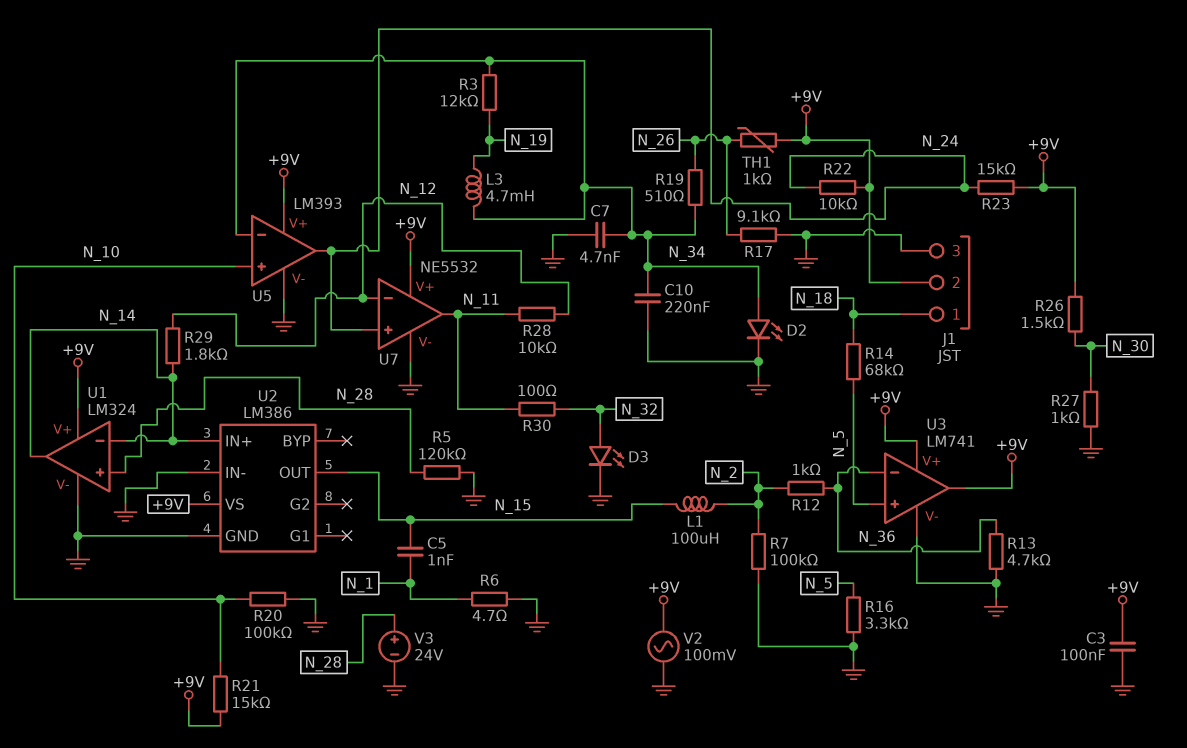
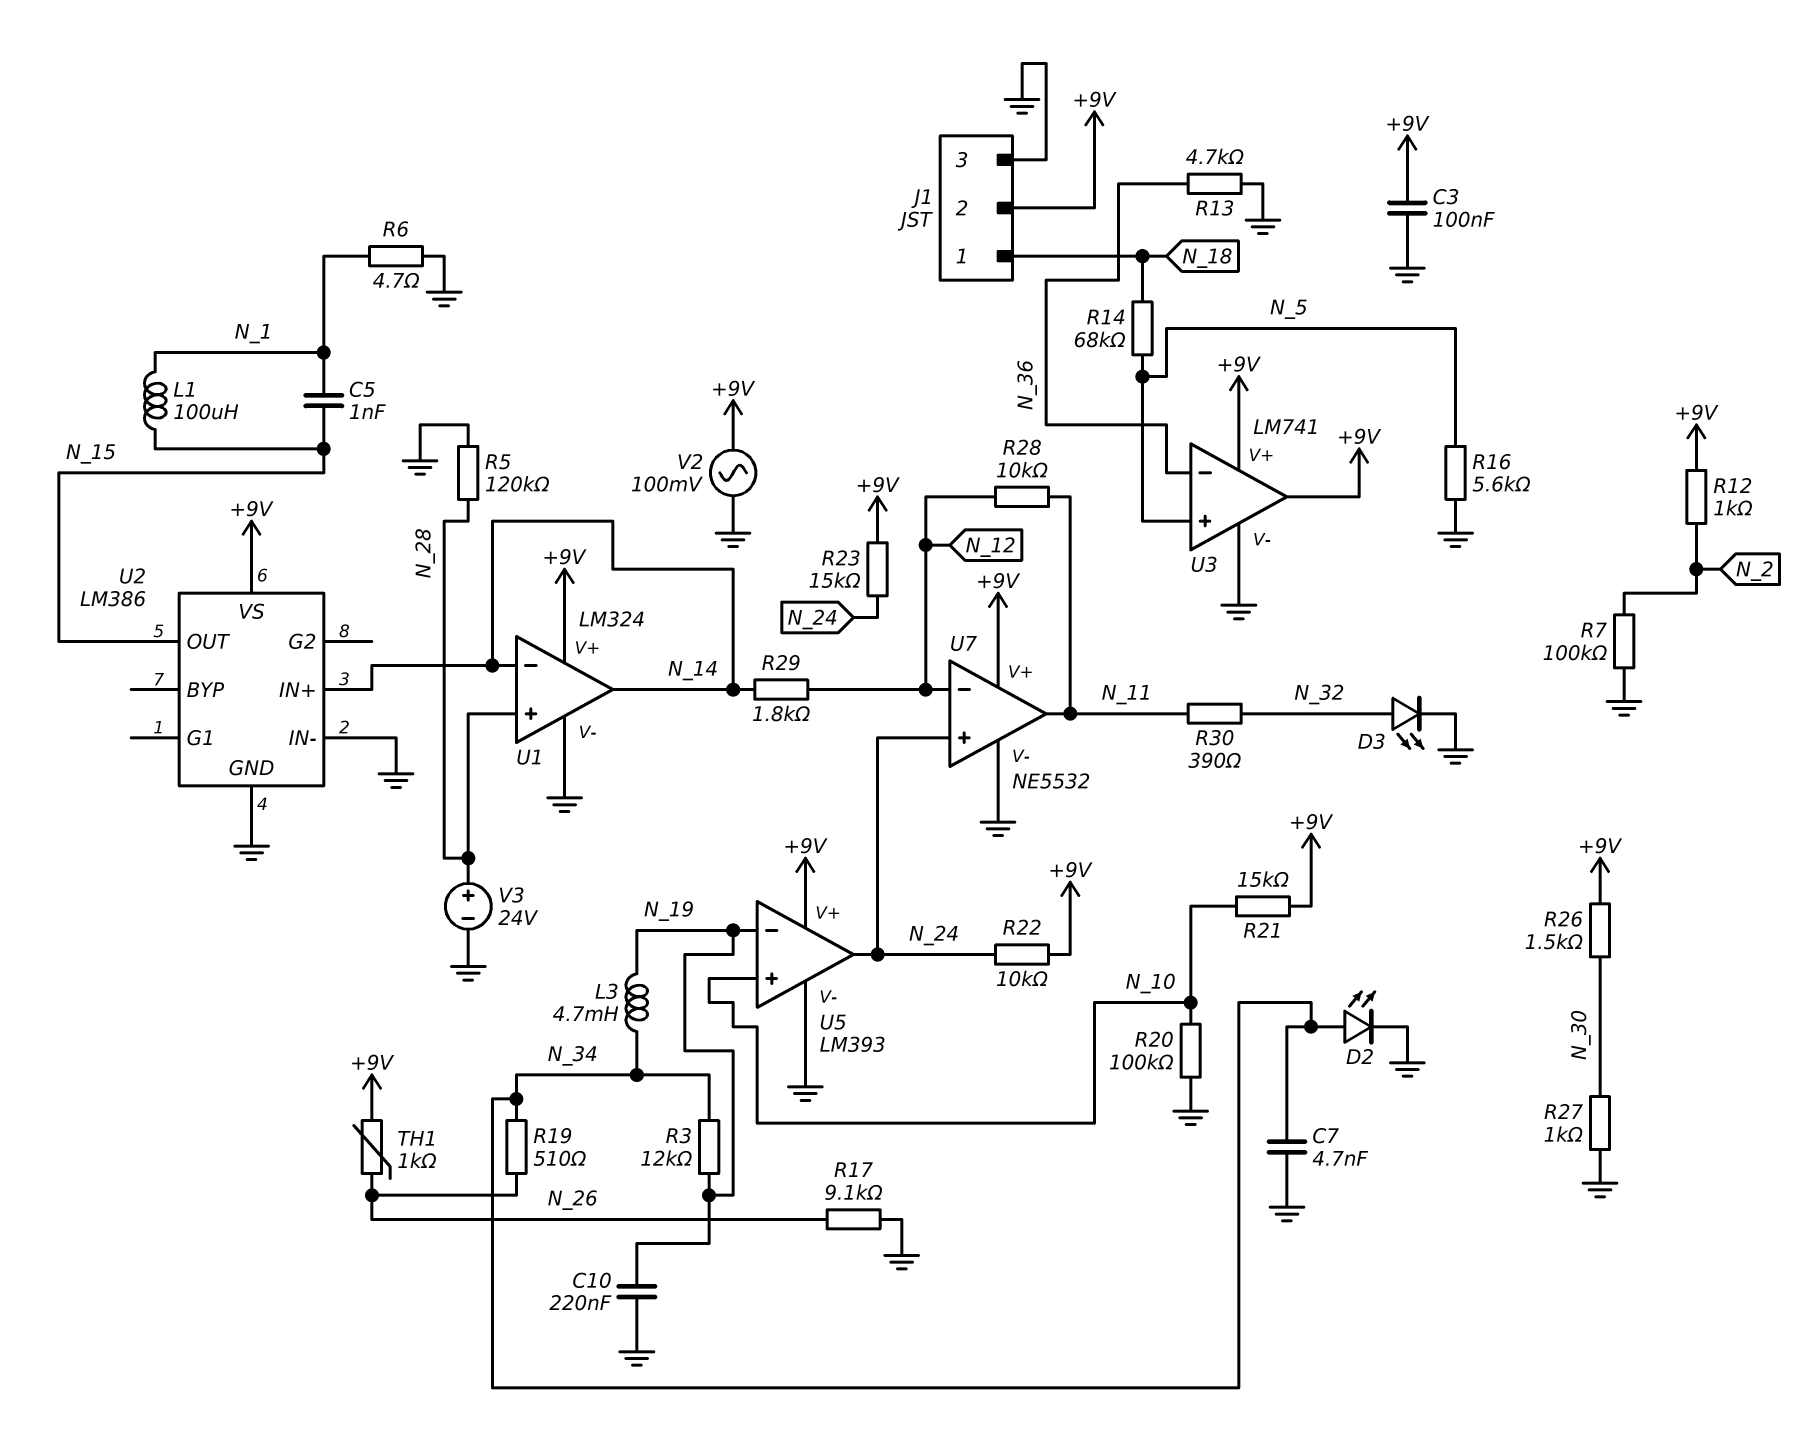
C10: 220nF (GND, N_34) -> 220nF (GND, N_19)
L1: 100uH (N_2, N_15) -> 100uH (N_1, N_15)
R12: 1k (N_2, N_36) -> 1k (+9V, N_2)
R16: 3.3k (GND, N_5) -> 5.6k (GND, N_5)
R30: 100 (N_11, N_32) -> 390 (N_11, N_32)
U5 pin in-: N_34 -> N_19

